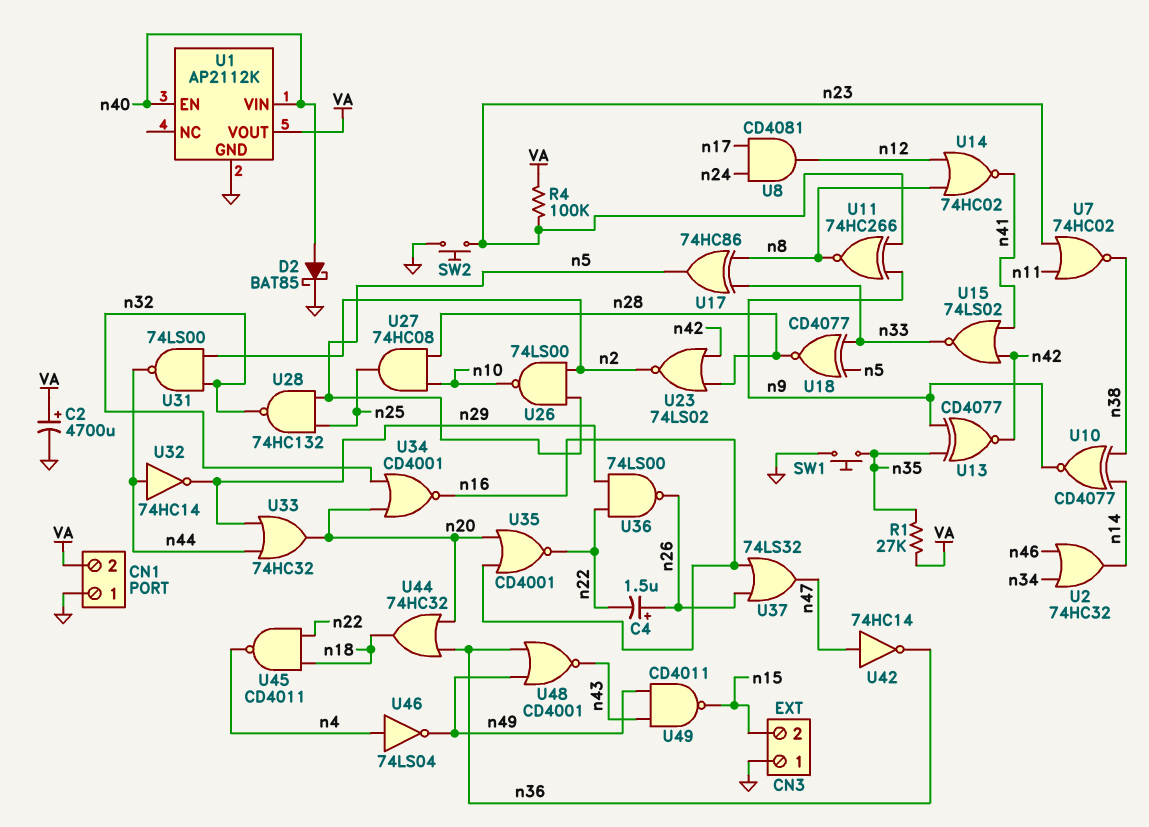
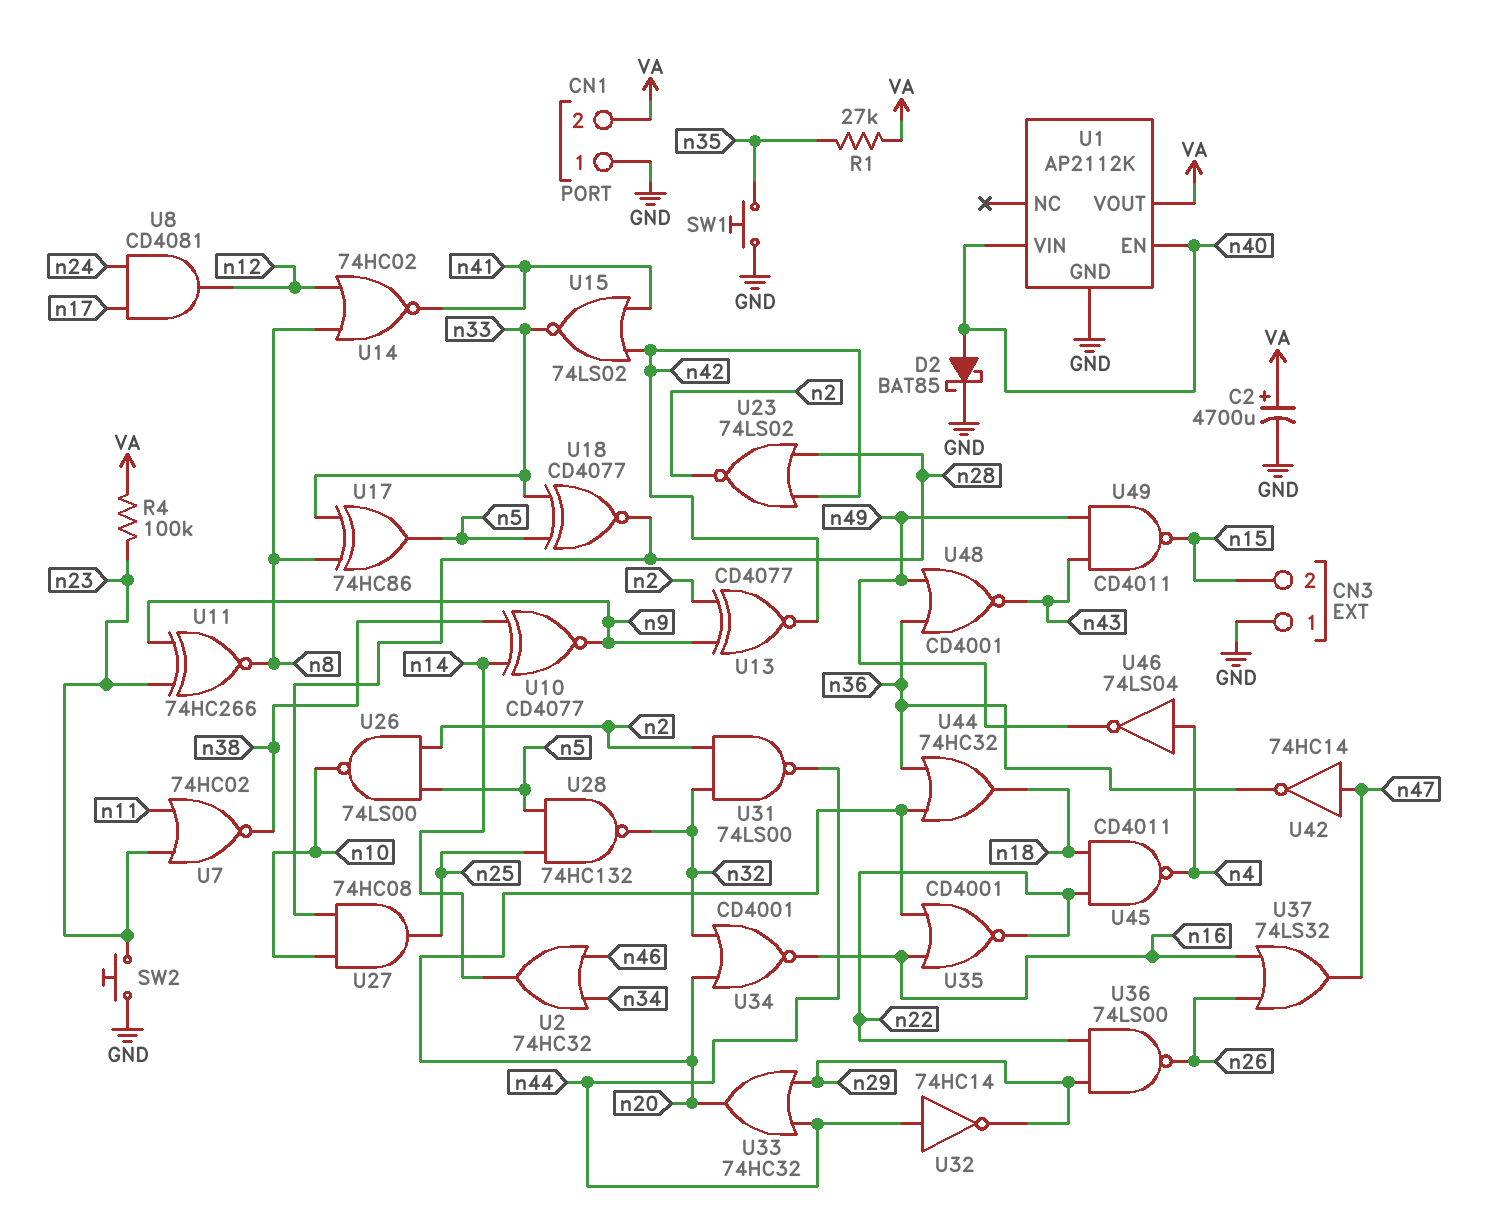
C4: 1.5uF (plus n26, minus n22) -> none
U13: XNOR CD4077 (in n9, in n35, out n42) -> XNOR CD4077 (in n2, in n9, out n42)

